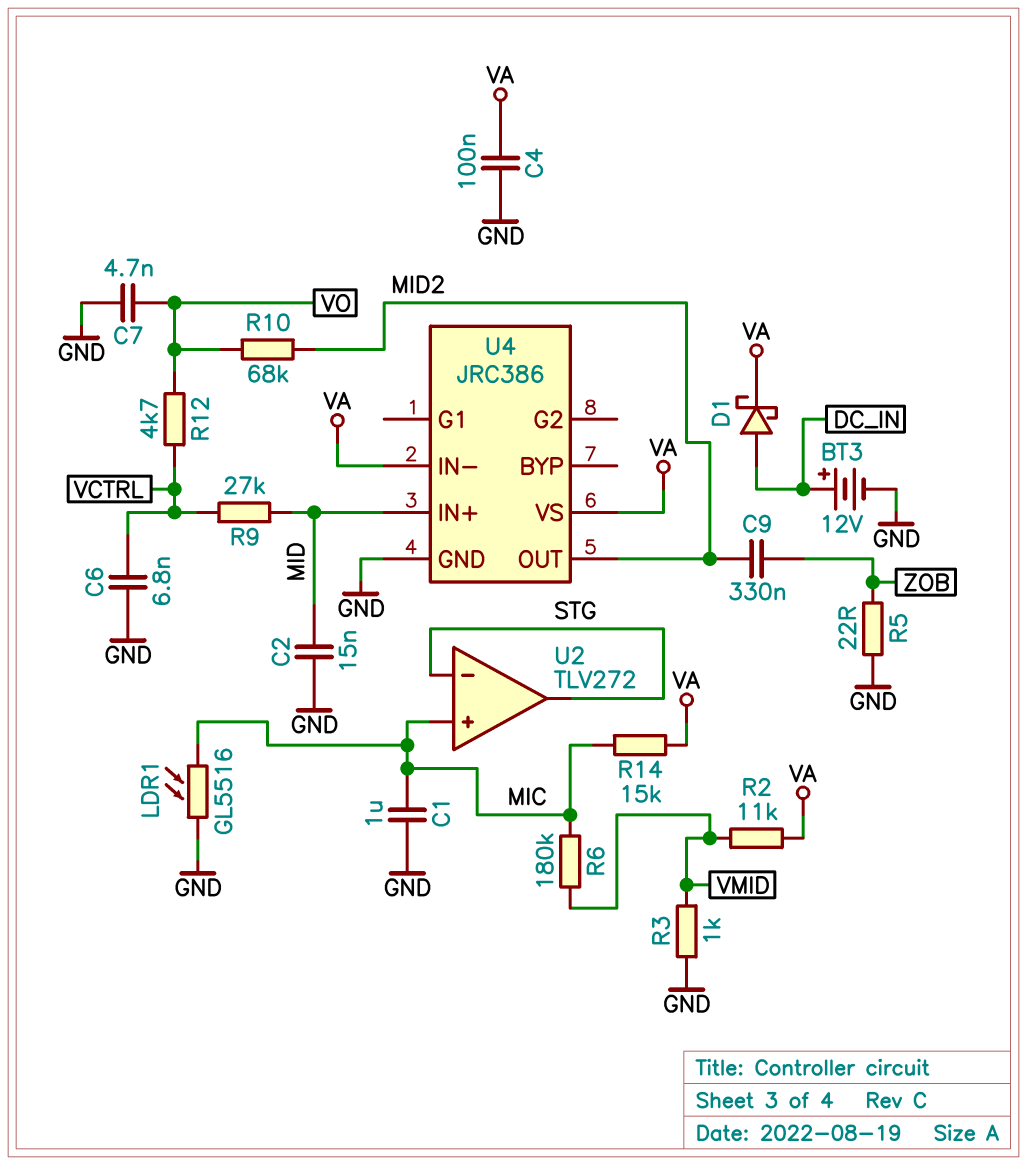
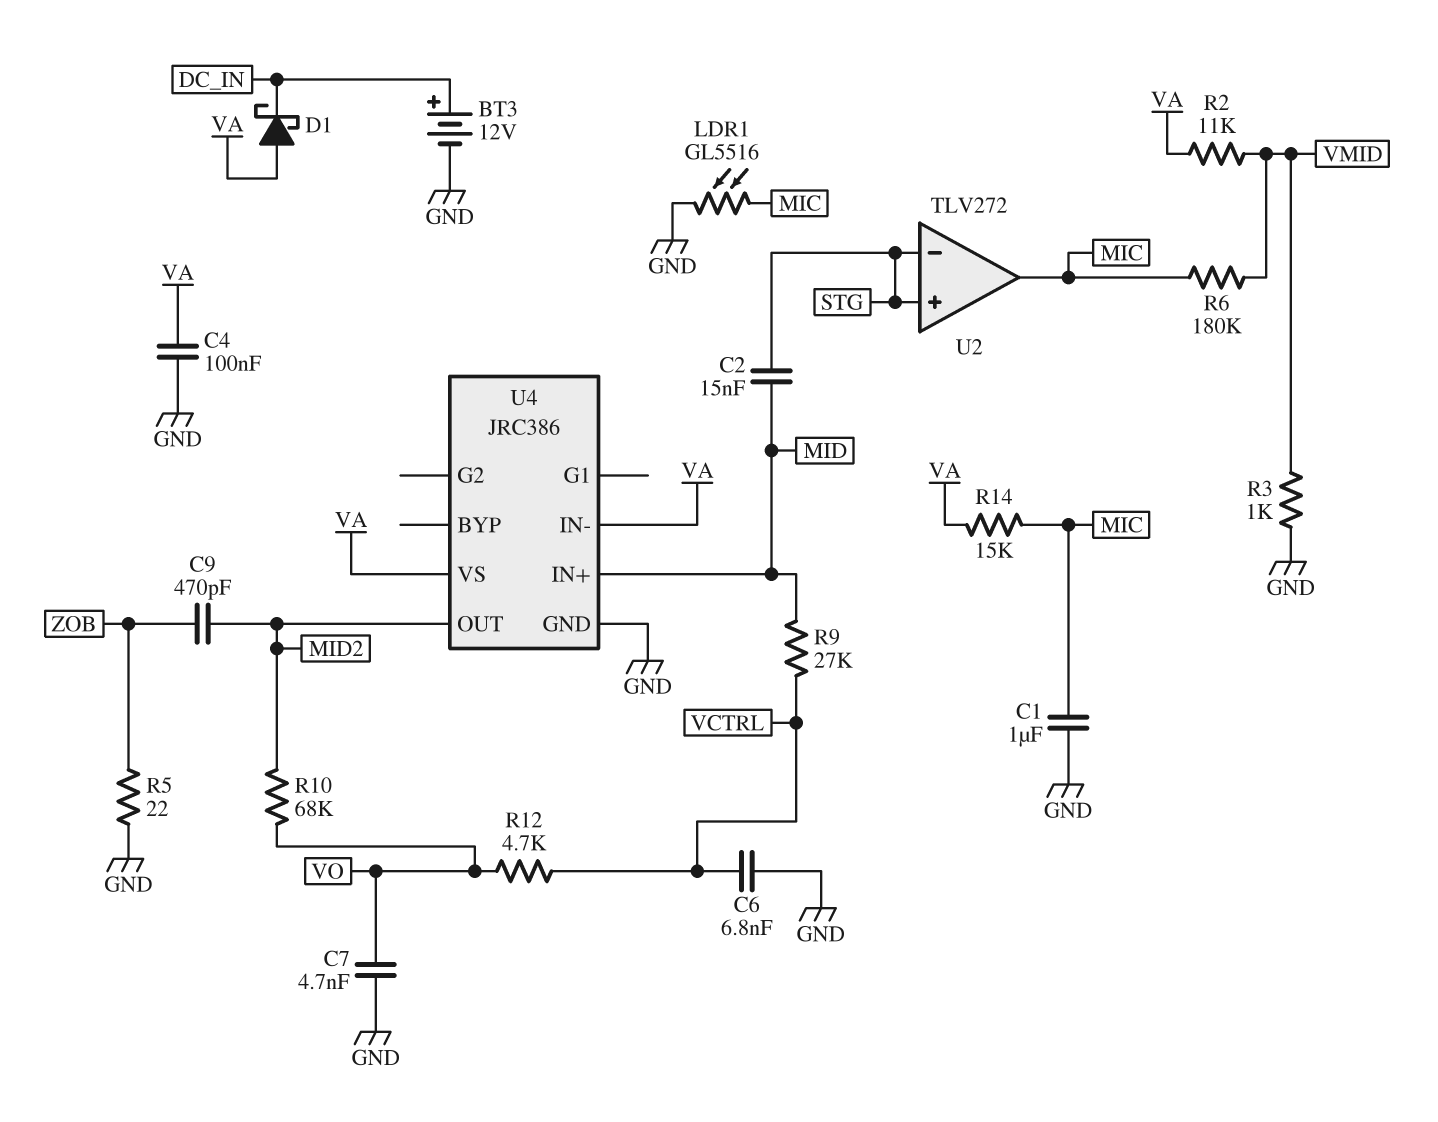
C2: 15nF (GND, MID) -> 15nF (MID, STG)
C9: 330nF (MID2, ZOB) -> 470pF (MID2, ZOB)
D1: schottky (A DC_IN, K VA) -> schottky (A VA, K DC_IN)
U2 pin in+: MIC -> STG
U2 pin out: STG -> MIC

